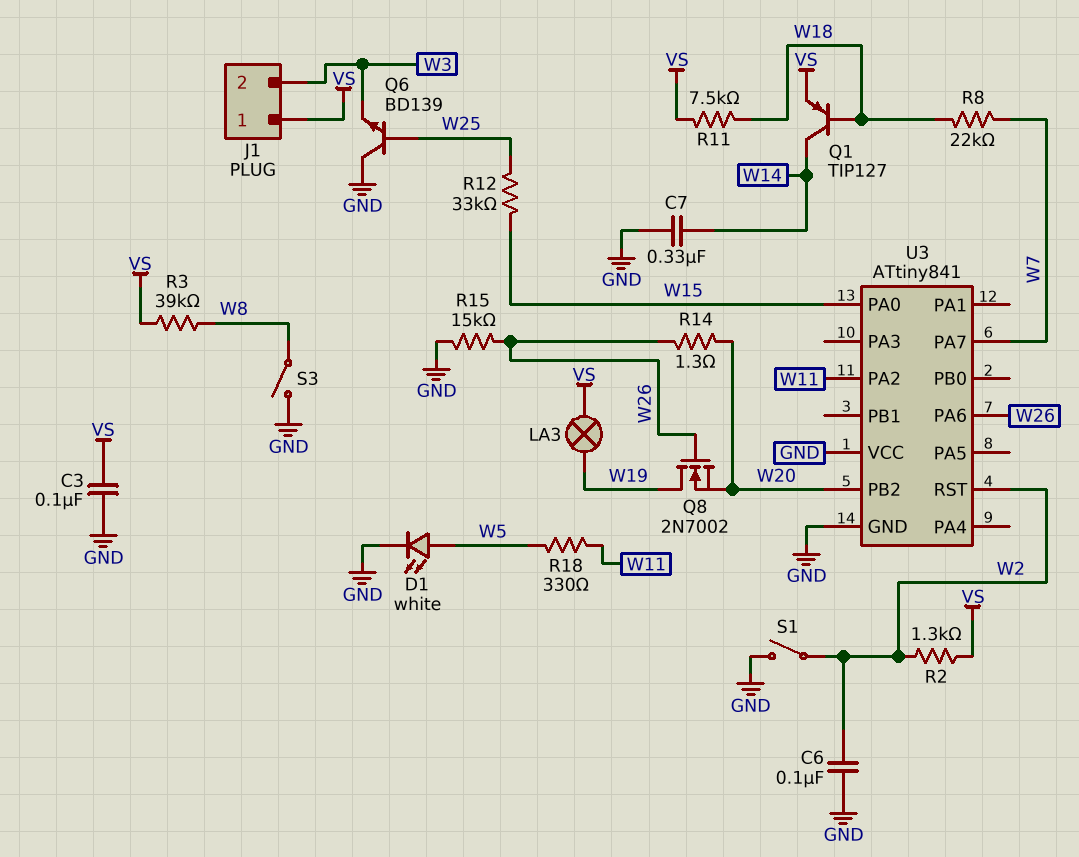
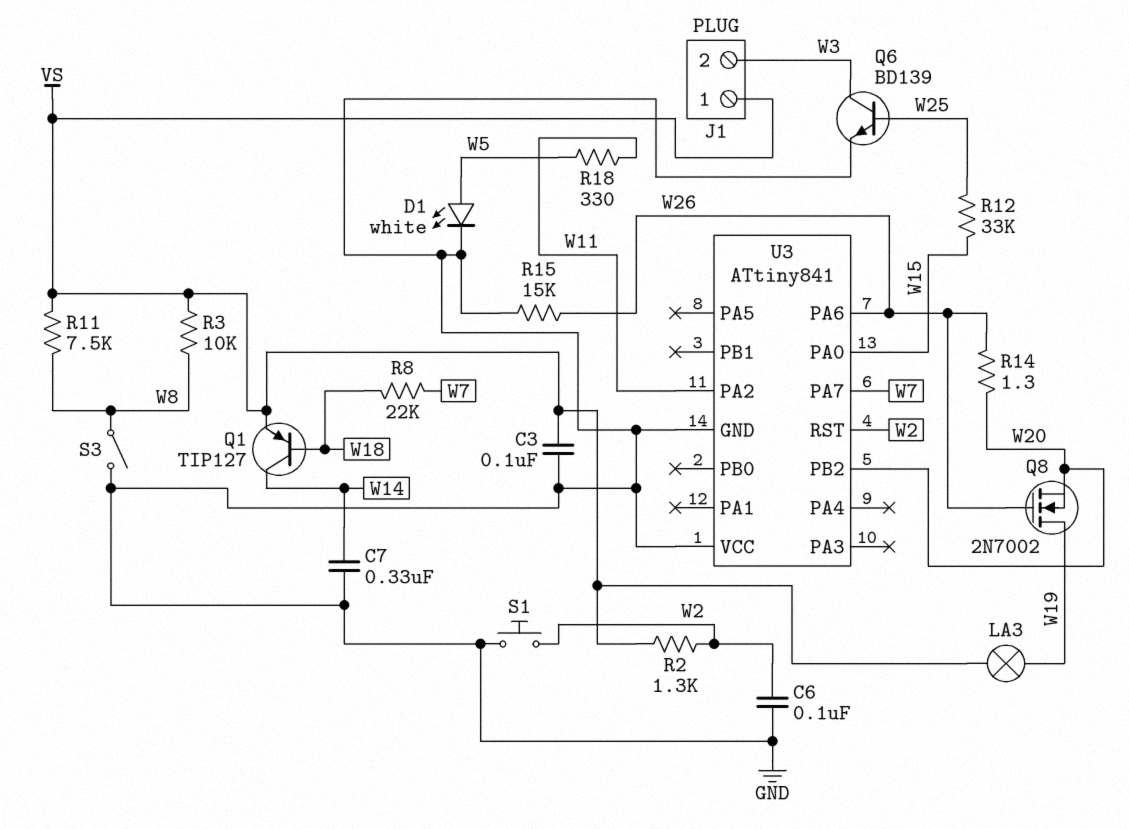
Q6: NPN BD139 (B W25, C GND, E W3) -> NPN BD139 (B W25, C W3, E GND)
R3: 39k (VS, W8) -> 10k (VS, W8)
R11: 7.5k (VS, W18) -> 7.5k (VS, W8)
S1: switch (GND, W2) -> button (GND, W2)

